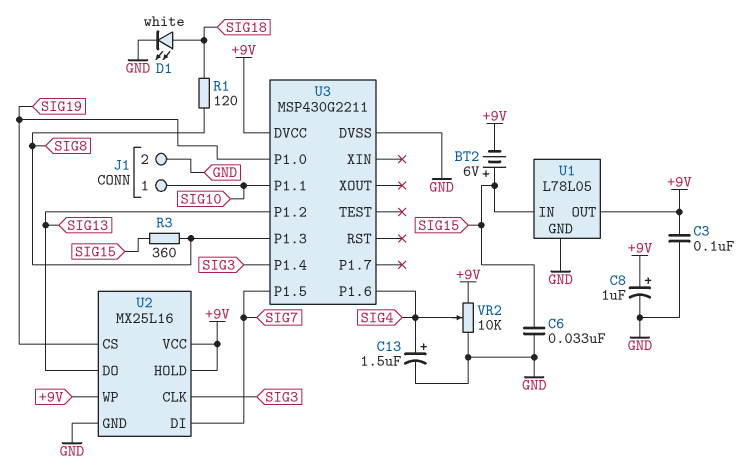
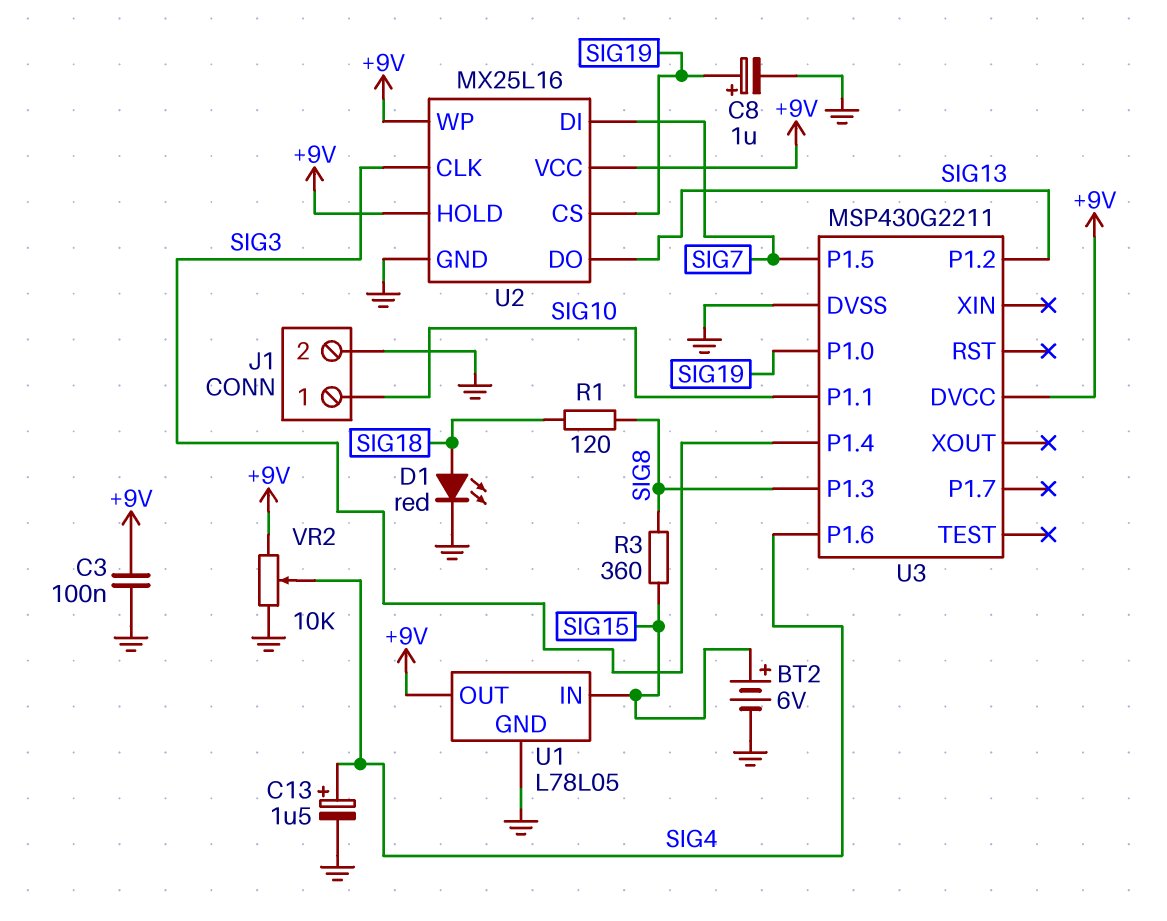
BT2: 6V (plus SIG15, minus +9V) -> 6V (plus SIG15, minus GND)
C6: 33nF (GND, SIG15) -> none
C8: 1uF (plus +9V, minus GND) -> 1uF (plus SIG19, minus GND)
D1: LED white (A SIG18, K GND) -> LED red (A SIG18, K GND)

